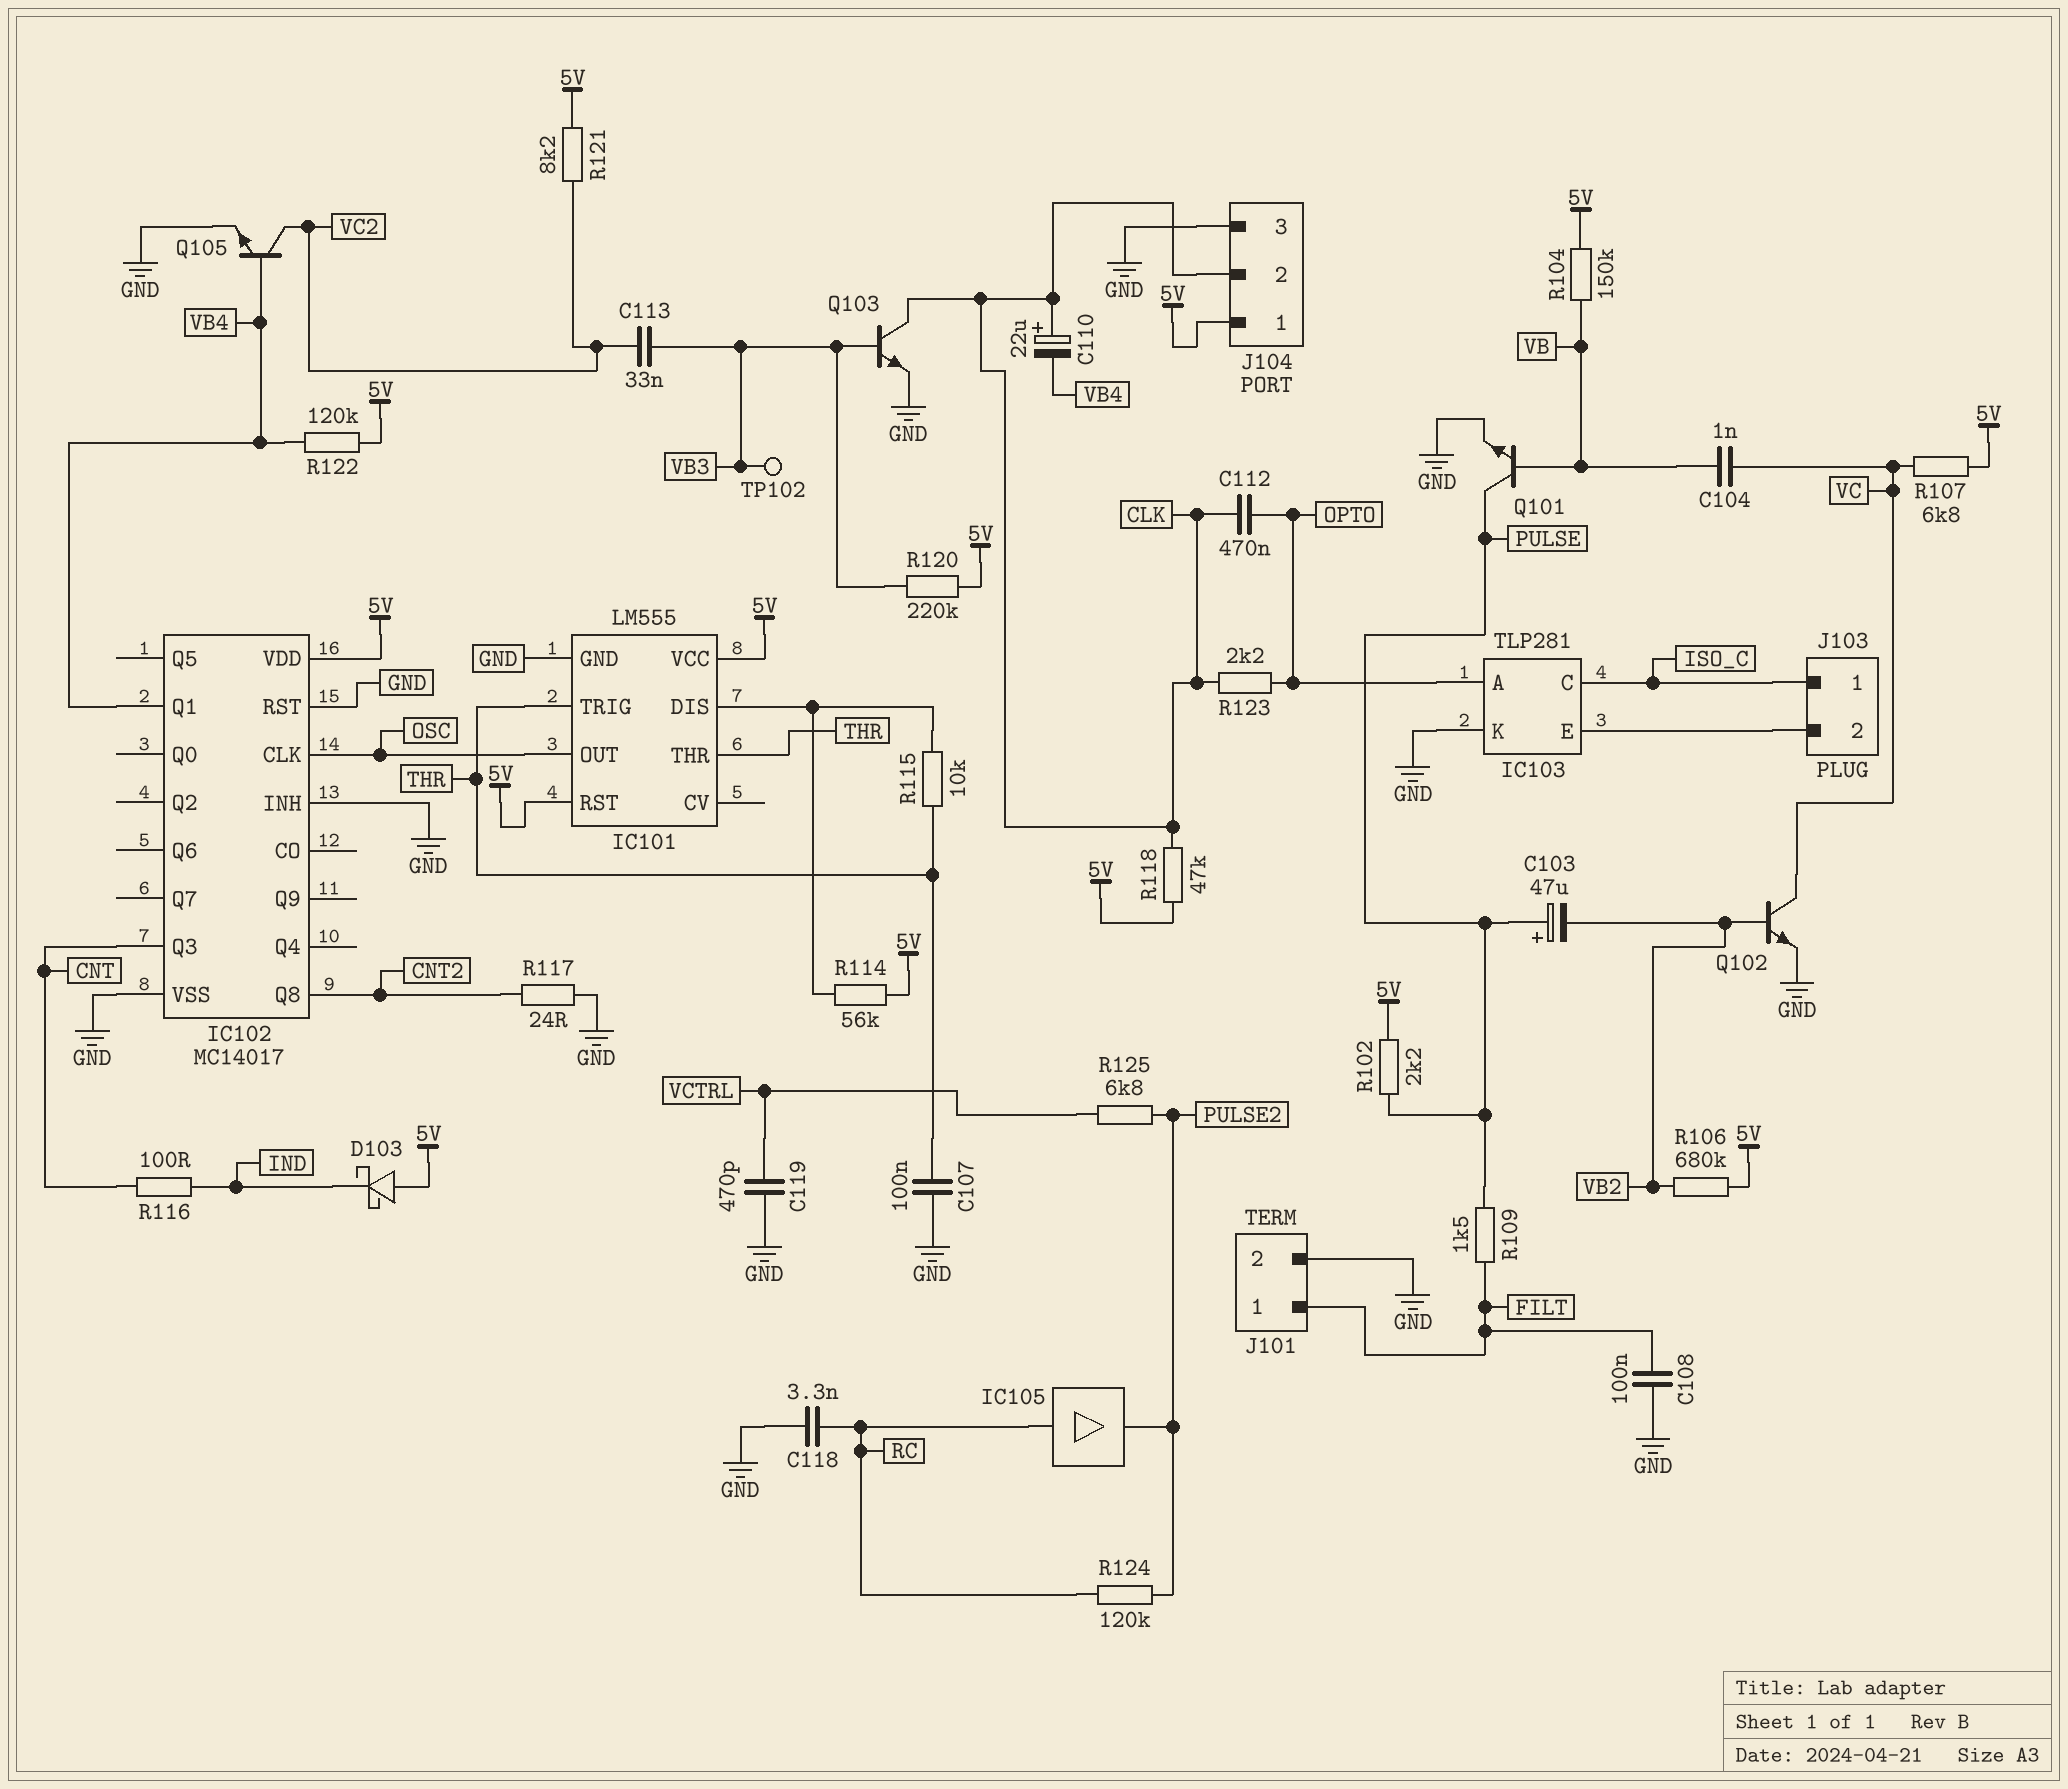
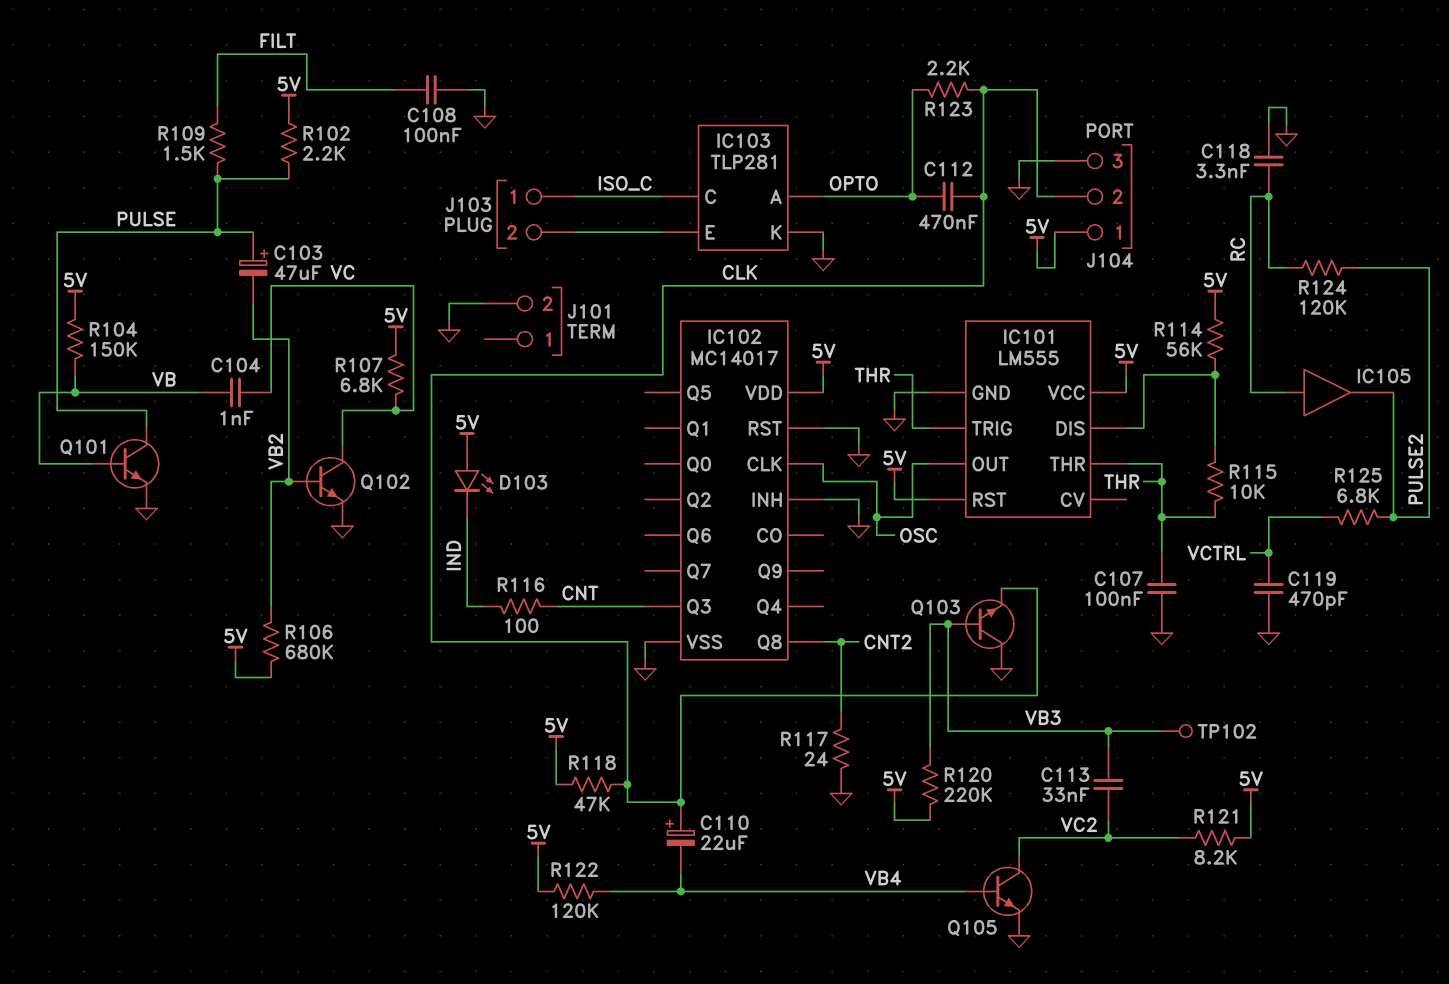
D103: schottky (A 5V, K IND) -> LED (A 5V, K IND)
IC102 pin Q1: VB4 -> none
J101 pin 1: FILT -> none
Q103: NPN (B VB3, C CLK, E GND) -> NPN (B VB3, C GND, E CLK)

